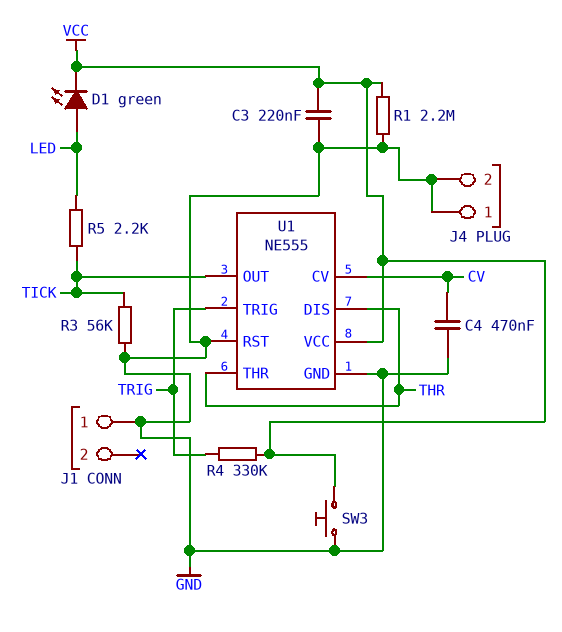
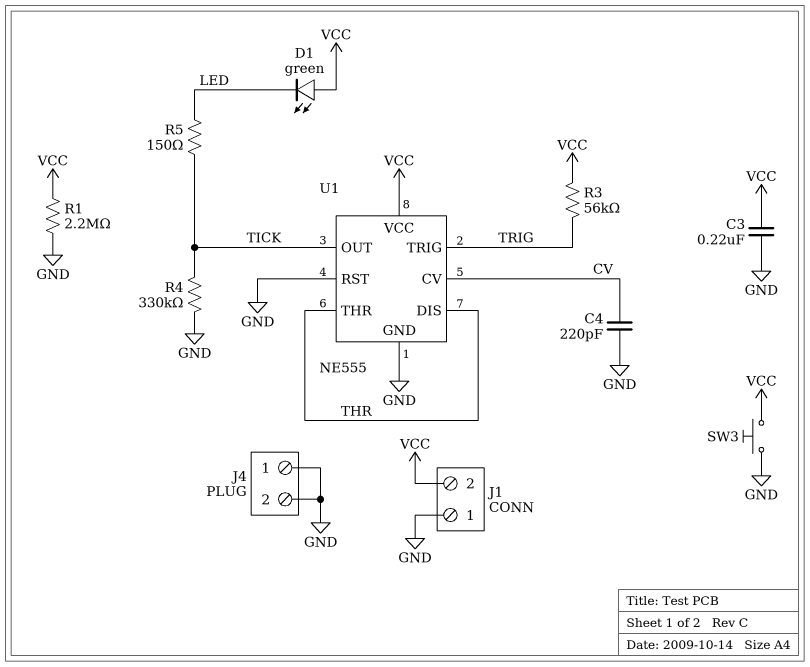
C4: 470nF (CV, GND) -> 220pF (CV, GND)
D1: LED green (A LED, K VCC) -> LED green (A VCC, K LED)
J1 pin 2: none -> VCC
R3: 56k (GND, TICK) -> 56k (TRIG, VCC)
R4: 330k (TRIG, VCC) -> 330k (GND, TICK)
R5: 2.2k (LED, TICK) -> 150 (LED, TICK)

